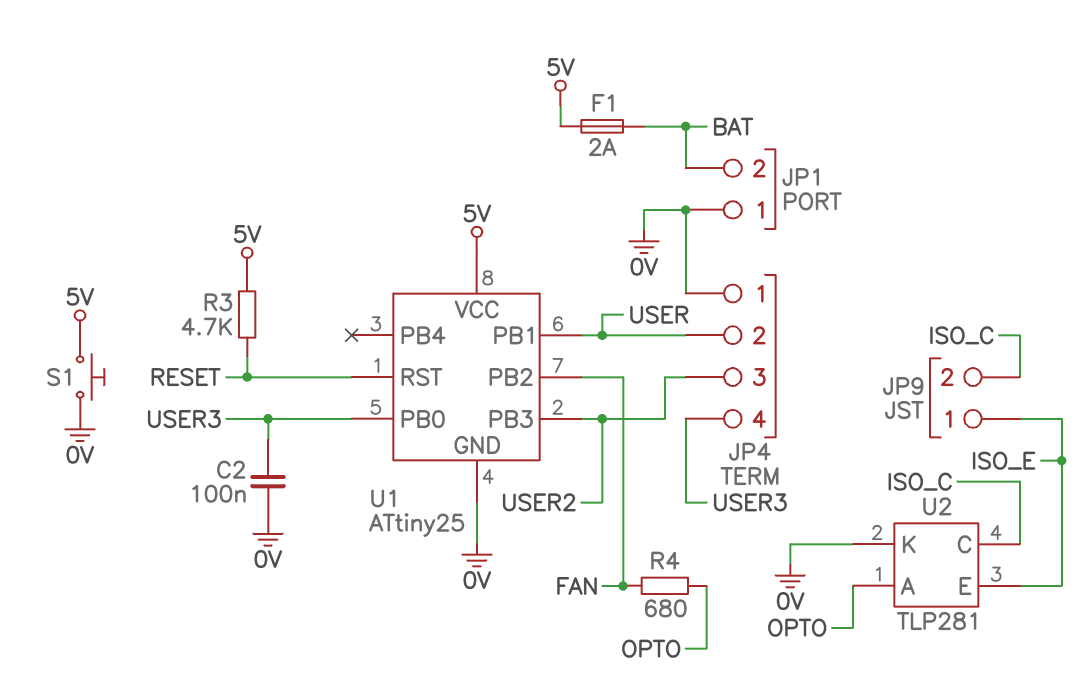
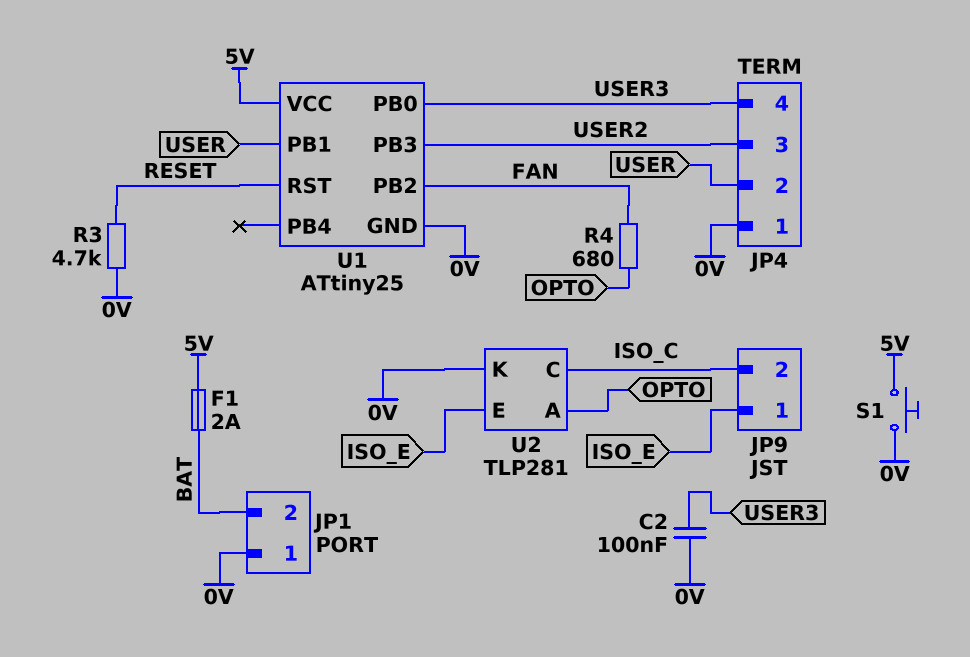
R3: 4.7k (5V, RESET) -> 4.7k (0V, RESET)

